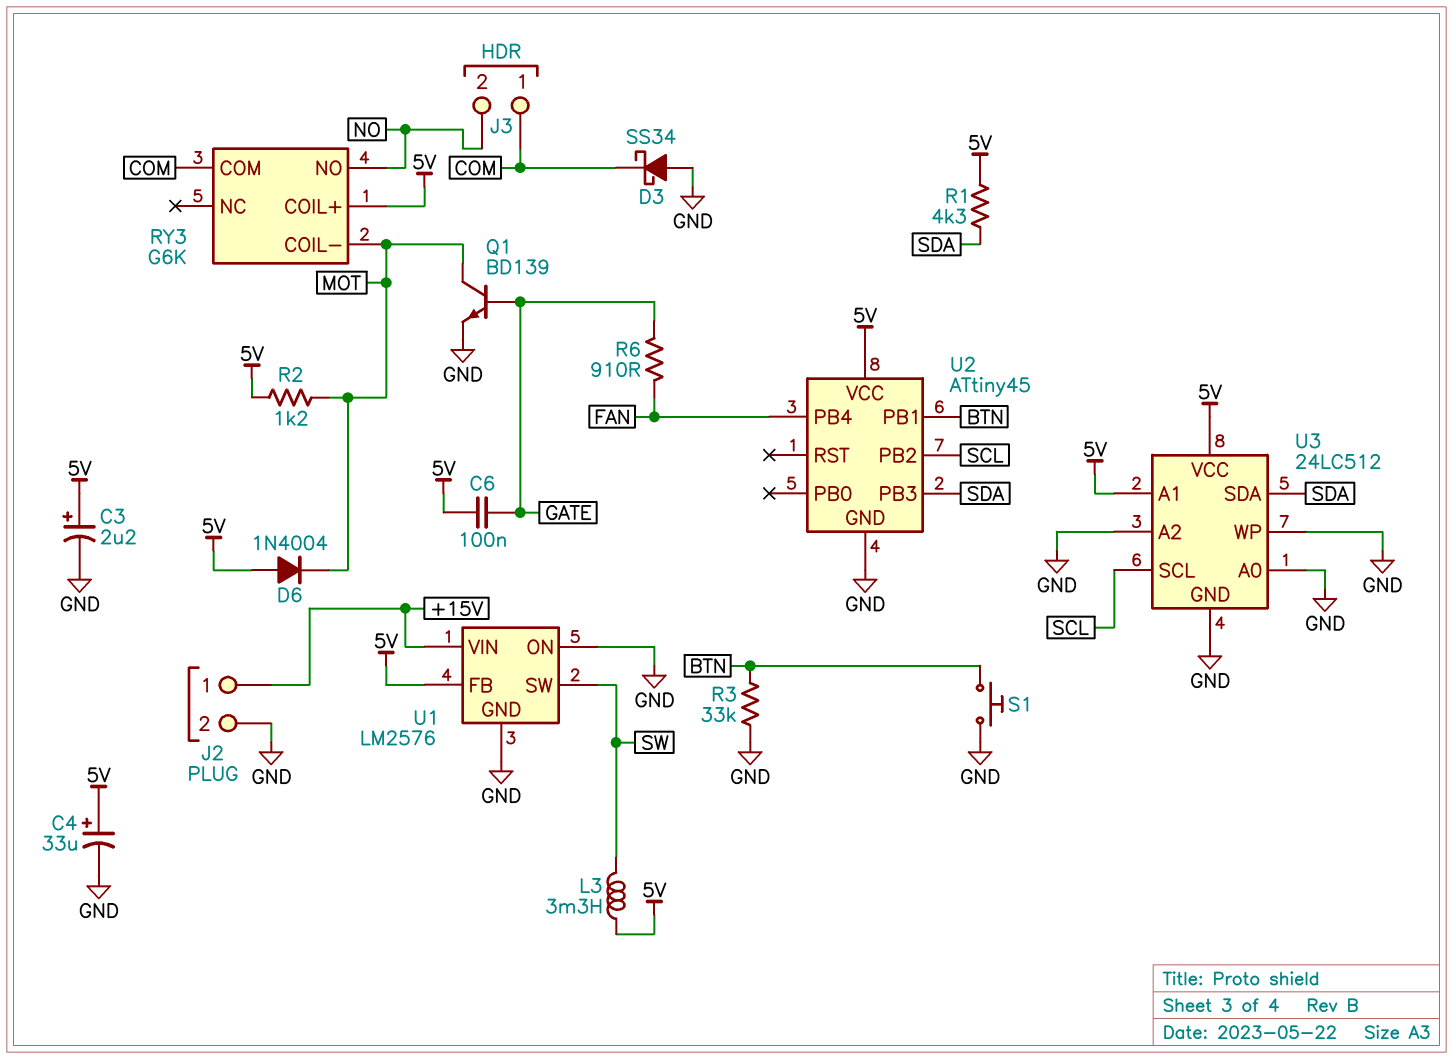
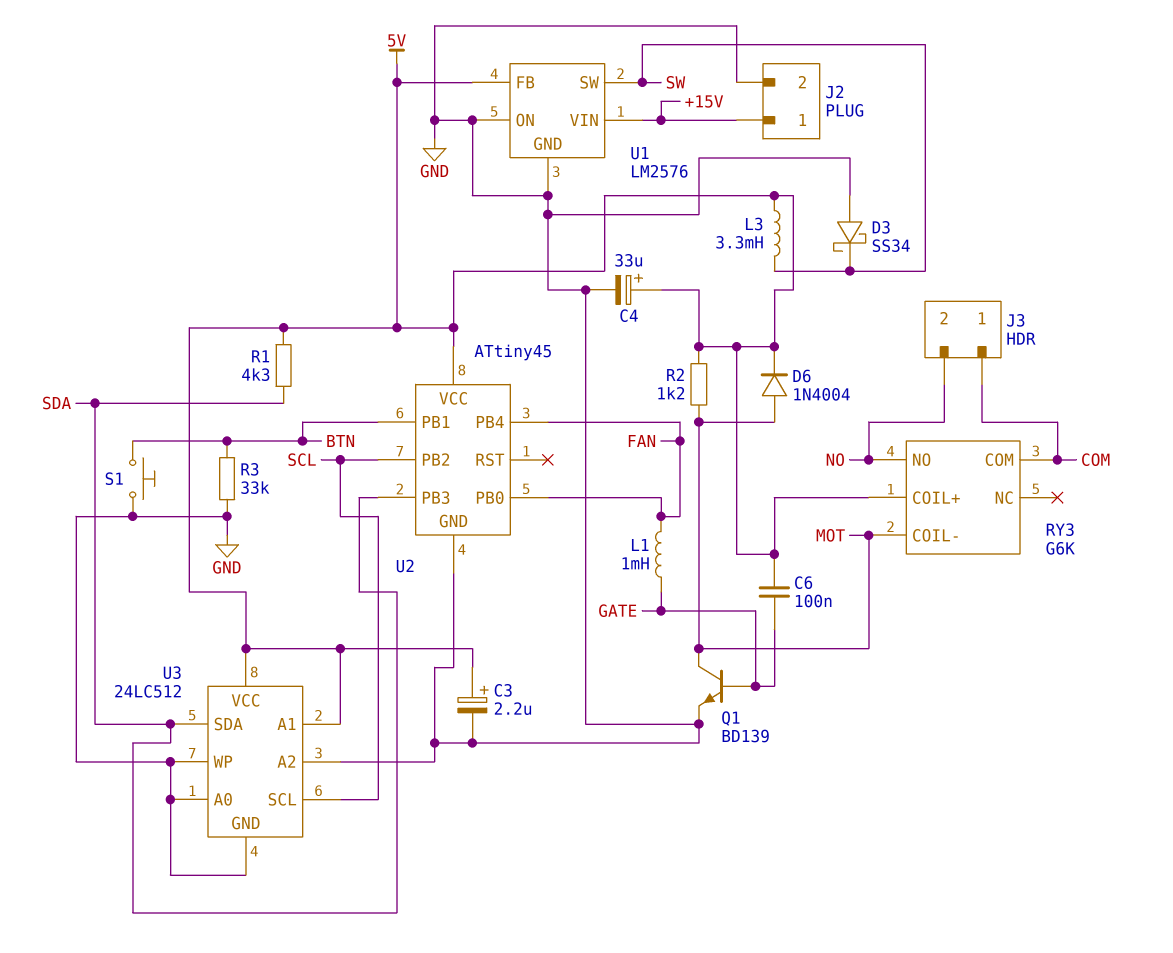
D3: schottky SS34 (A GND, K COM) -> schottky SS34 (A GND, K SW)
D6: diode 1N4004 (A 5V, K MOT) -> diode 1N4004 (A MOT, K 5V)
L1: none -> 1mH (FAN, GATE)
R6: 910 (FAN, GATE) -> none
U2 pin PB0: none -> FAN

